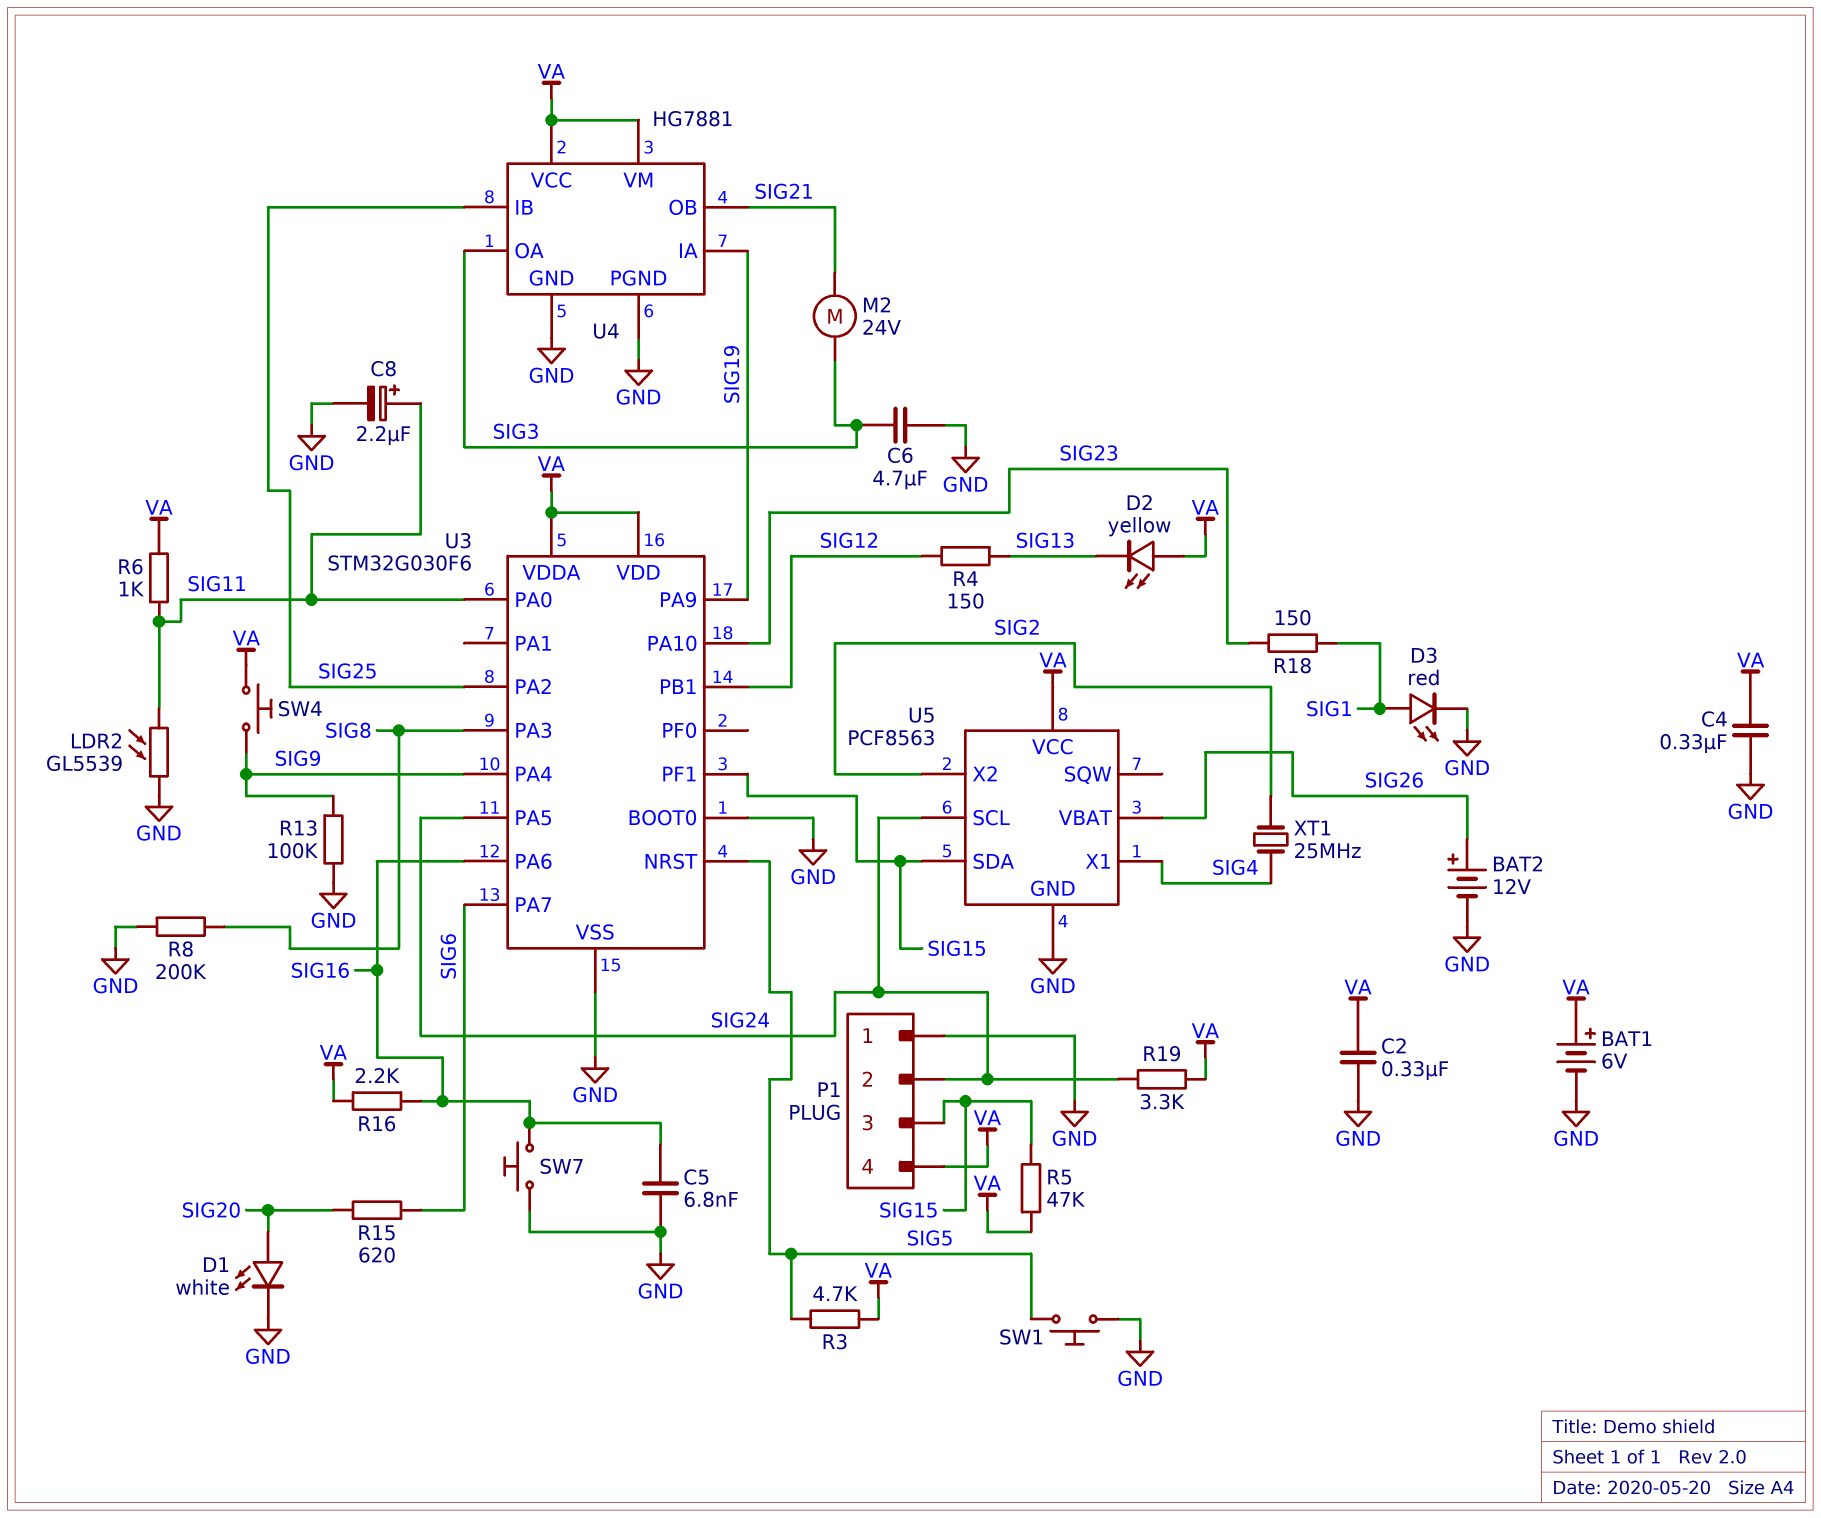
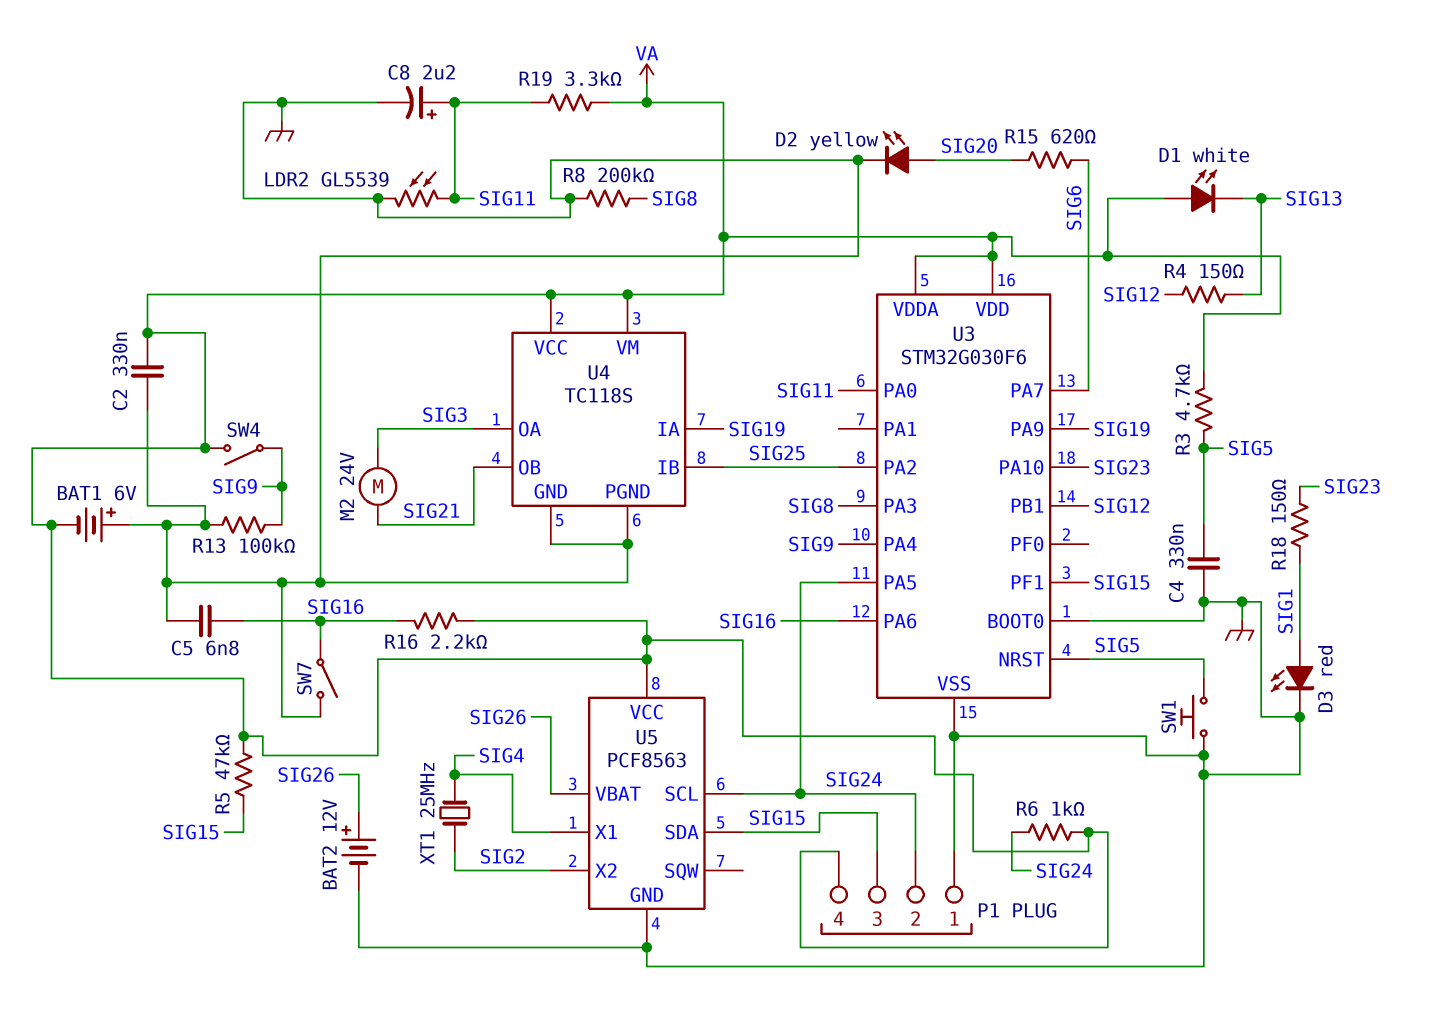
BAT1: 6V (plus VA, minus GND) -> 6V (plus GND, minus VA)
C4: 330nF (GND, VA) -> 330nF (GND, SIG5)
C6: 4.7uF (GND, SIG3) -> none
D1: LED white (A SIG20, K GND) -> LED white (A VA, K SIG13)
D2: LED yellow (A VA, K SIG13) -> LED yellow (A SIG20, K GND)
R6: 1k (SIG11, VA) -> 1k (SIG24, VA)
R19: 3.3k (SIG24, VA) -> 3.3k (SIG11, VA)
SW4: button (SIG9, VA) -> switch (SIG9, VA)
SW7: button (GND, SIG16) -> switch (GND, SIG16)
U4: HG7881 -> TC118S

